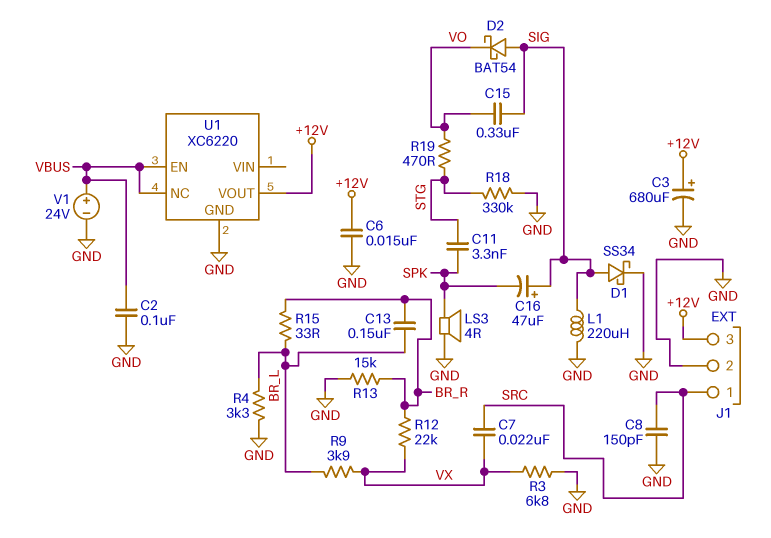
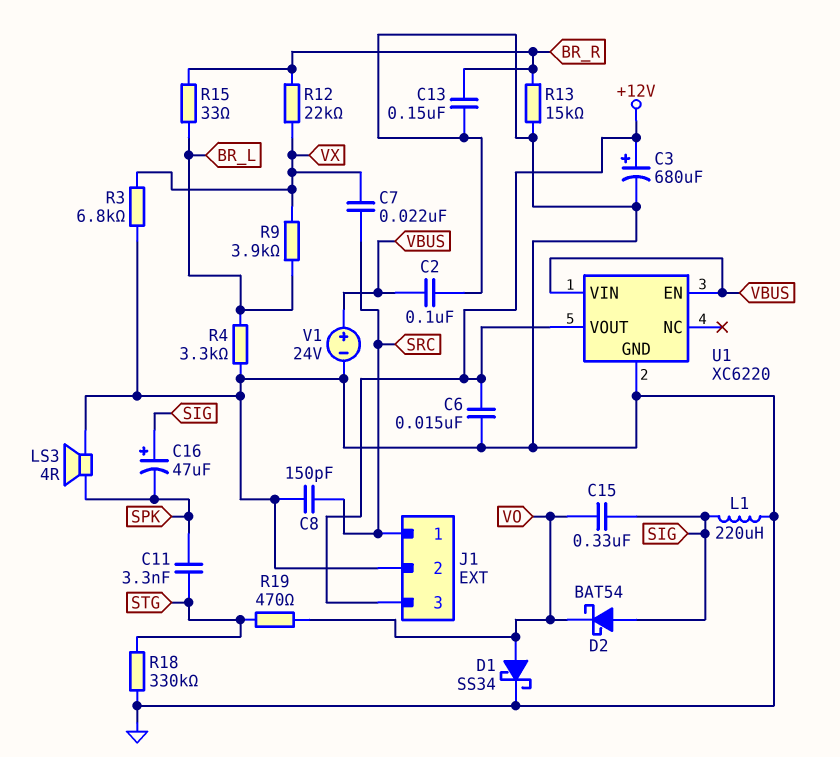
C13: 150nF (BR_L, BR_R) -> 150nF (BR_R, GND)
D1: schottky SS34 (A SIG, K GND) -> schottky SS34 (A VO, K GND)
U1 pin NC: VBUS -> none
U1 pin VIN: none -> VBUS

